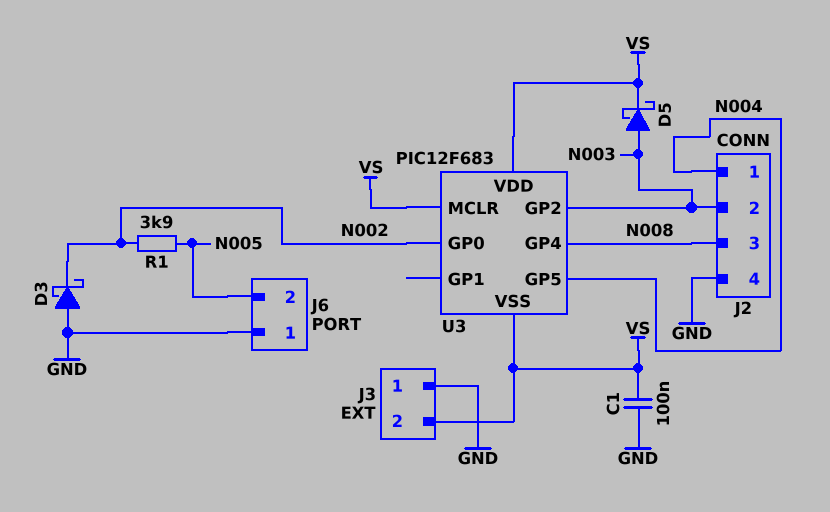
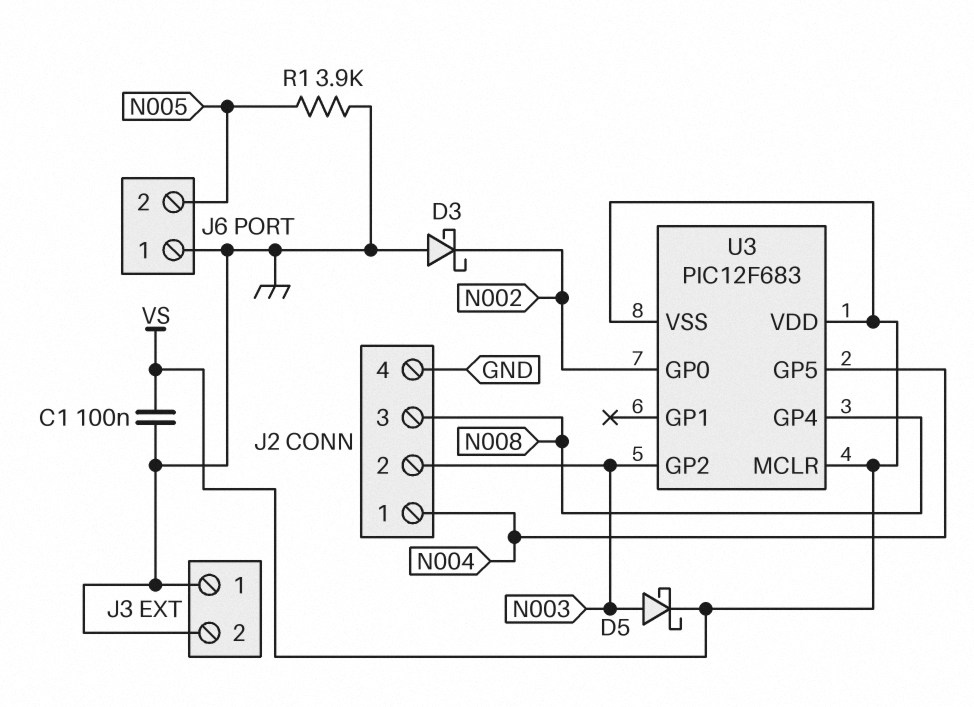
J3 pin 2: VS -> GND
R1: 3.9k (N002, N005) -> 3.9k (GND, N005)

